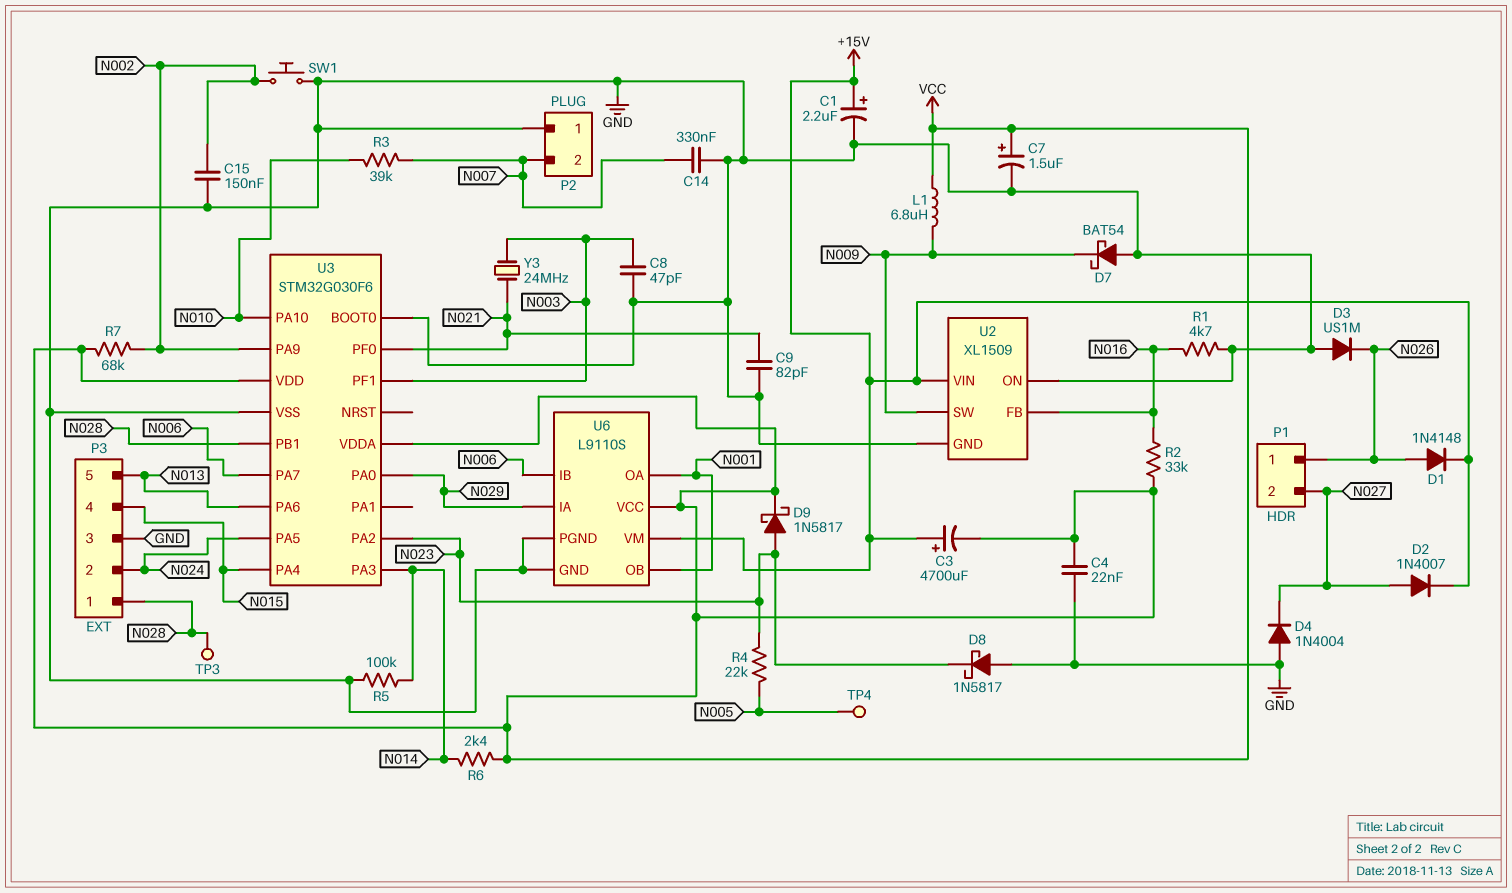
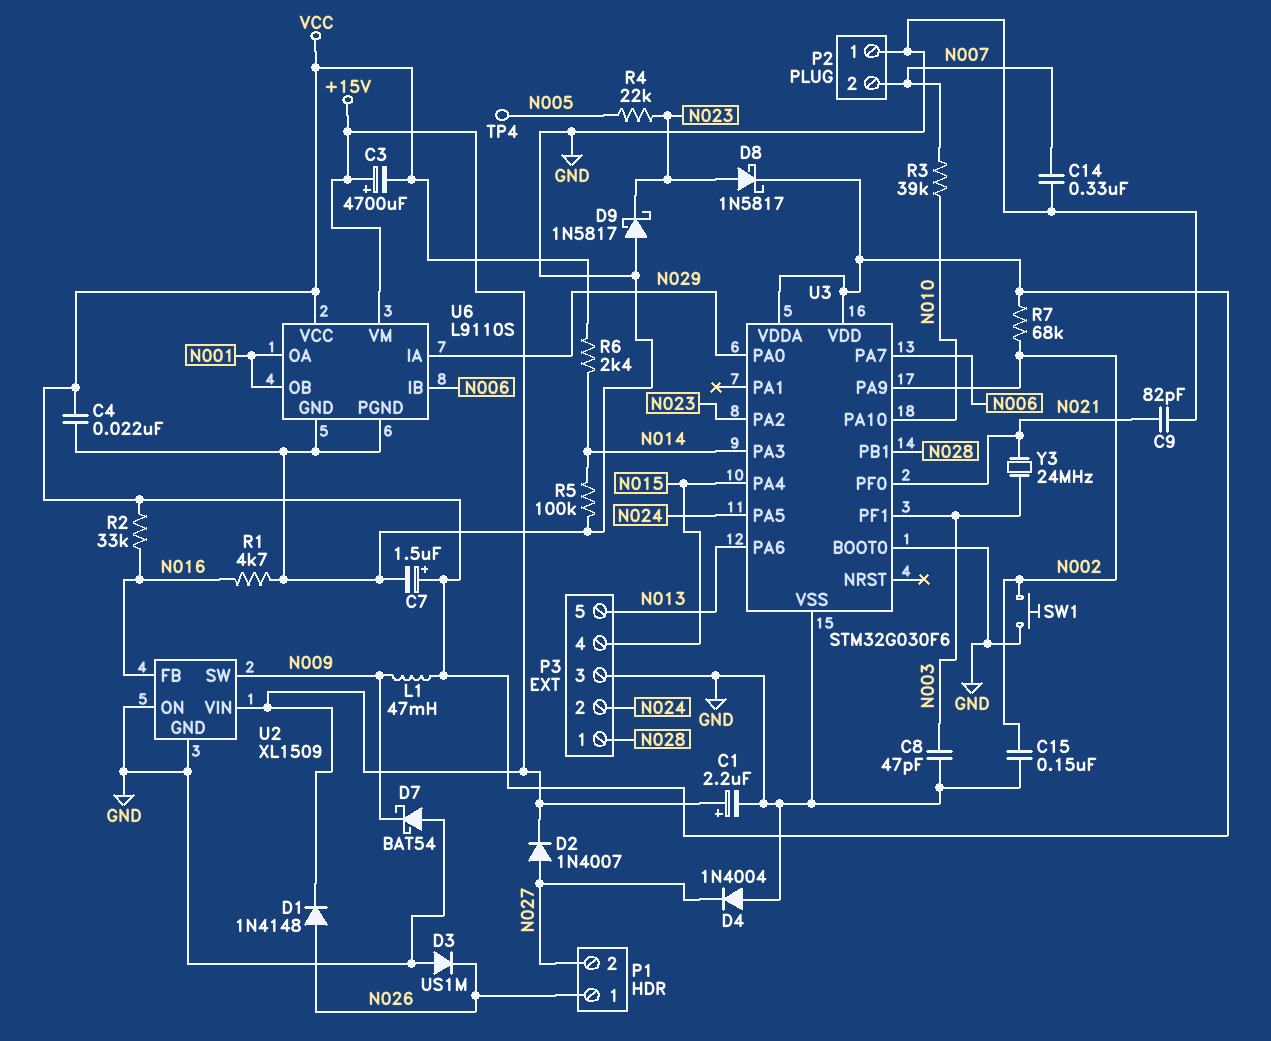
D8: schottky 1N5817 (A GND, K N023) -> schottky 1N5817 (A N023, K VCC)
D9: schottky 1N5817 (A N023, K VCC) -> schottky 1N5817 (A GND, K N023)
L1: 6.8uH (N009, VCC) -> 47mH (N009, VCC)
TP3: test point (N028) -> none

